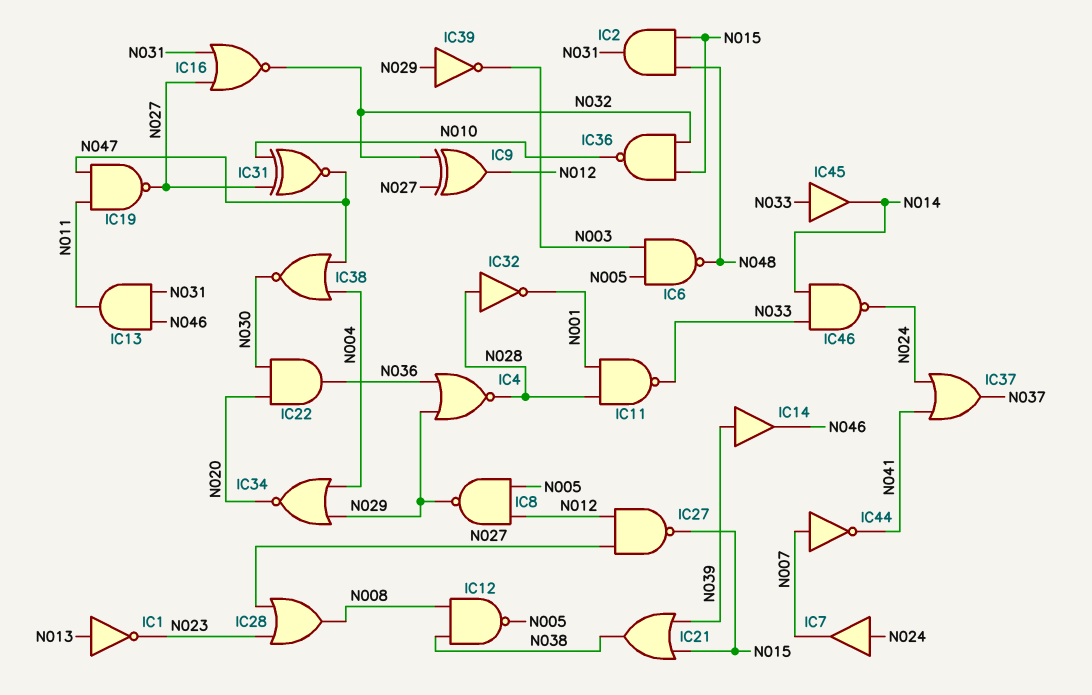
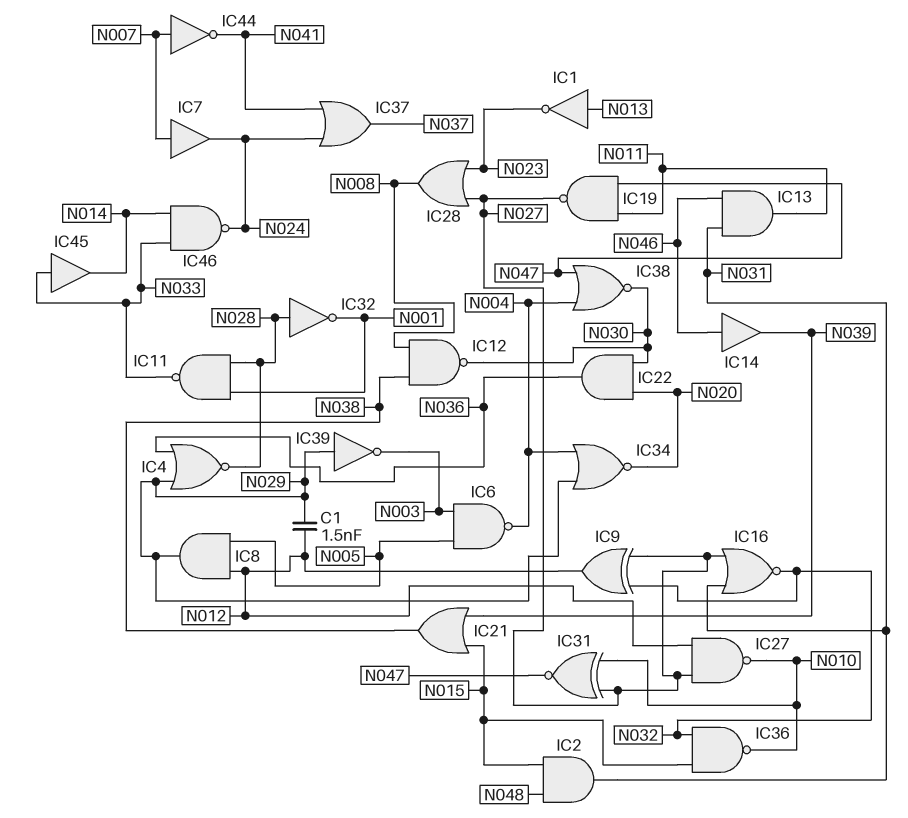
C1: none -> 1.5nF (N012, N029)
IC6: NAND (in N003, in N005, out N048) -> NAND (in N003, in N005, out N004)
IC7: buffer (in N024, out N007) -> buffer (in N007, out N024)
IC8: NAND (in N005, in N012, out N029) -> AND (in N005, in N012, out N029)
IC12: NAND (in N008, in N038, out N005) -> NAND (in N008, in N038, out N030)
IC14: buffer (in N039, out N046) -> buffer (in N046, out N039)
IC27: NAND (in N012, in N027, out N015) -> NAND (in N012, in N027, out N010)

